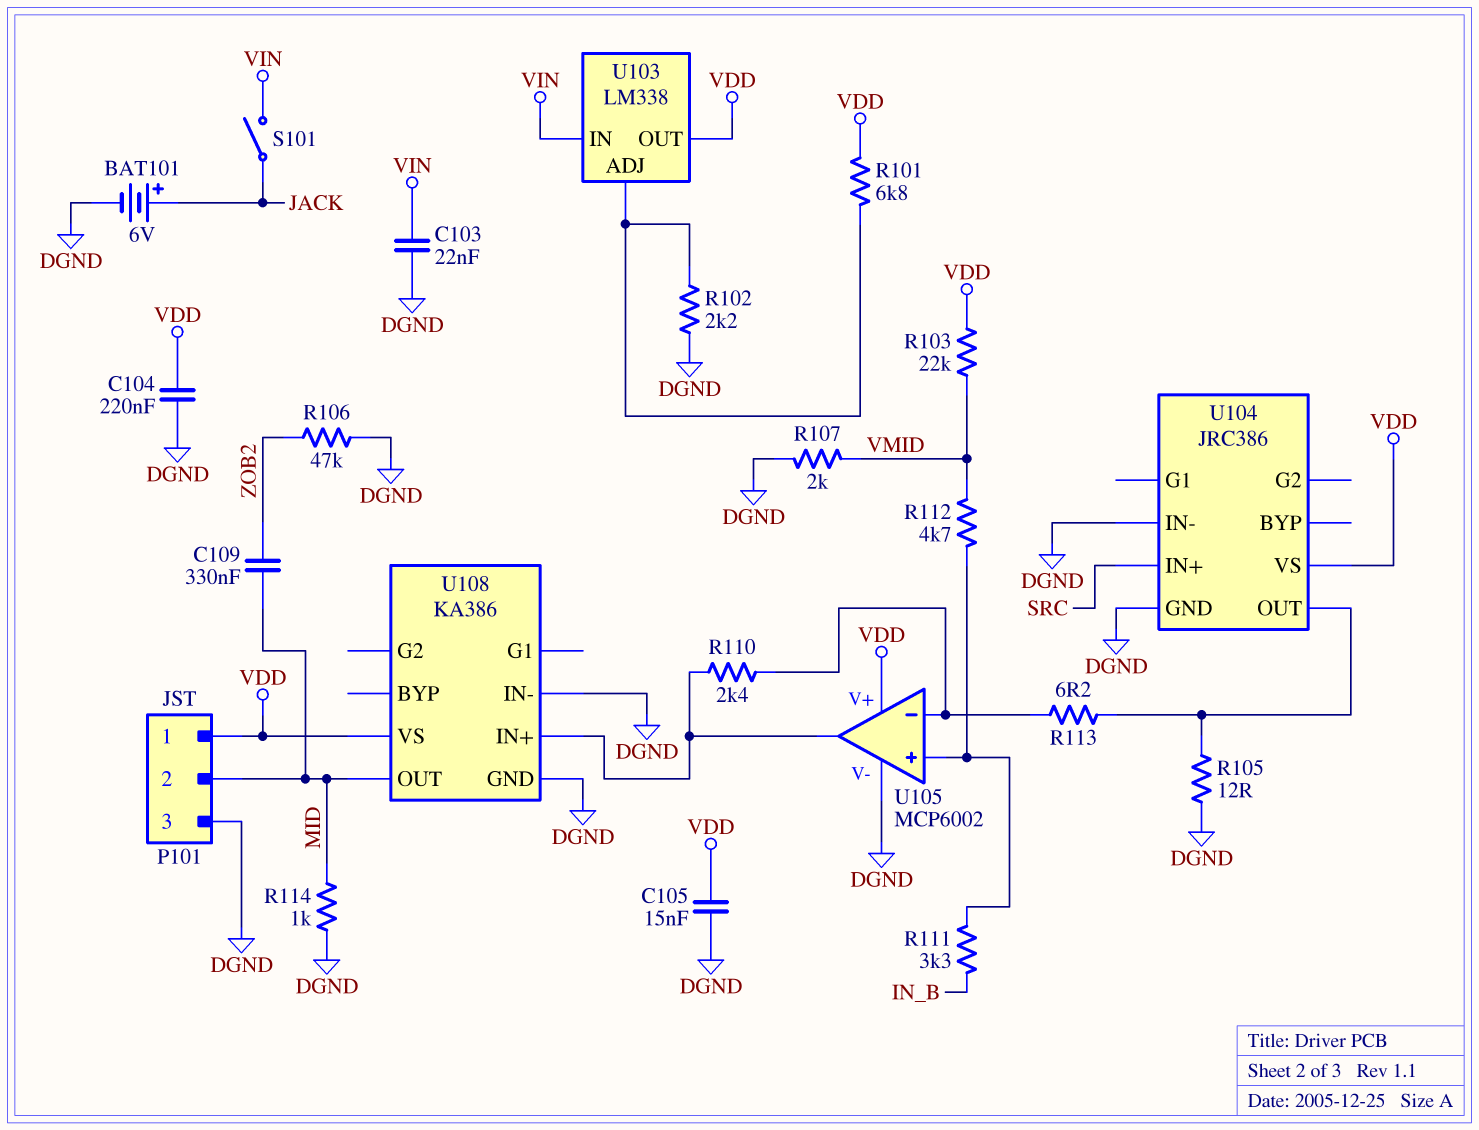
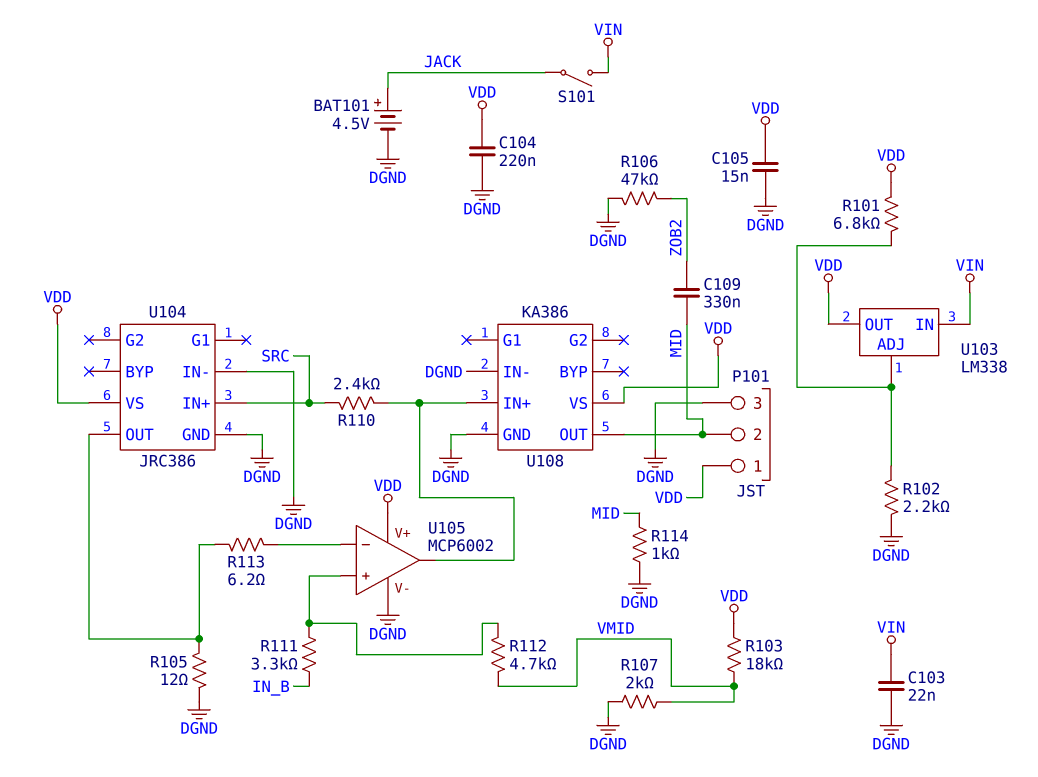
BAT101: 6V (plus JACK, minus DGND) -> 4.5V (plus JACK, minus DGND)
R103: 22k (VDD, VMID) -> 18k (VDD, VMID)
R110: 2.4k (U105/in-, U105/out) -> 2.4k (SRC, U105/out)

